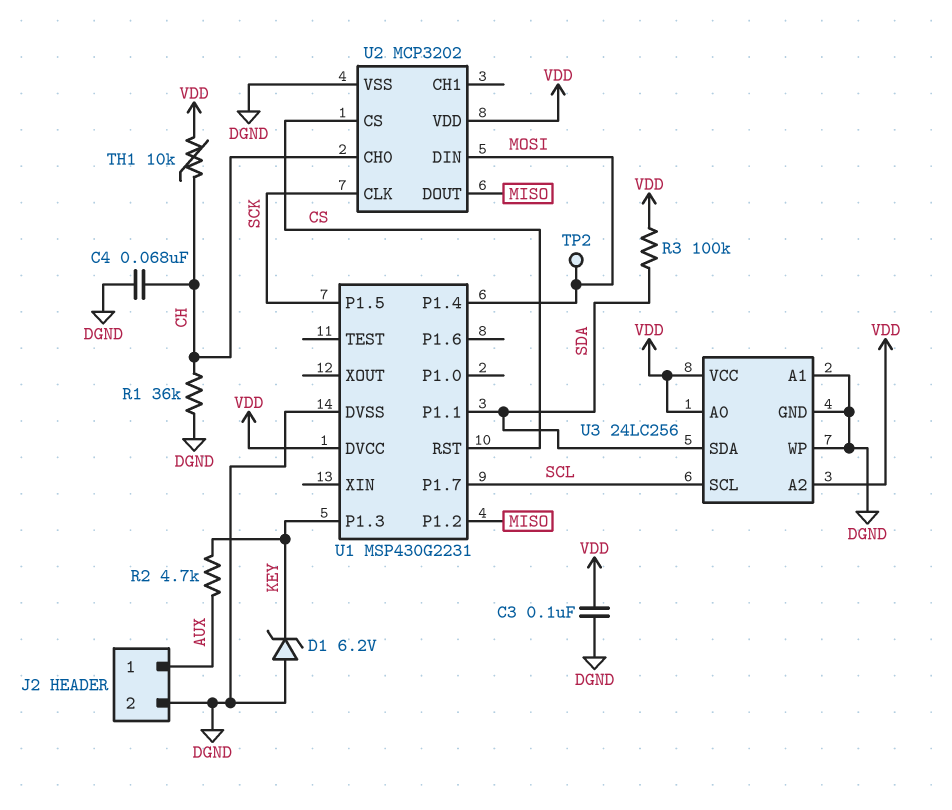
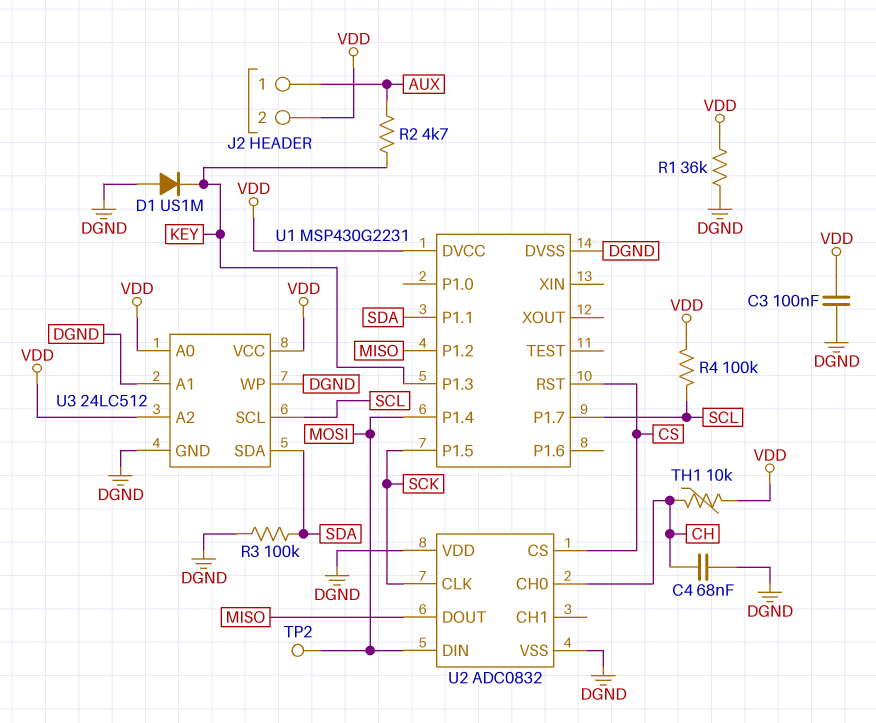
D1: zener 6.2V (A DGND, K KEY) -> diode US1M (A DGND, K KEY)
J2 pin 2: DGND -> VDD
R1: 36k (CH, DGND) -> 36k (DGND, VDD)
R3: 100k (SDA, VDD) -> 100k (DGND, SDA)
R4: none -> 100k (SCL, VDD)
U2: MCP3202 -> ADC0832
U2 pin VDD: VDD -> DGND
U3: 24LC256 -> 24LC512

